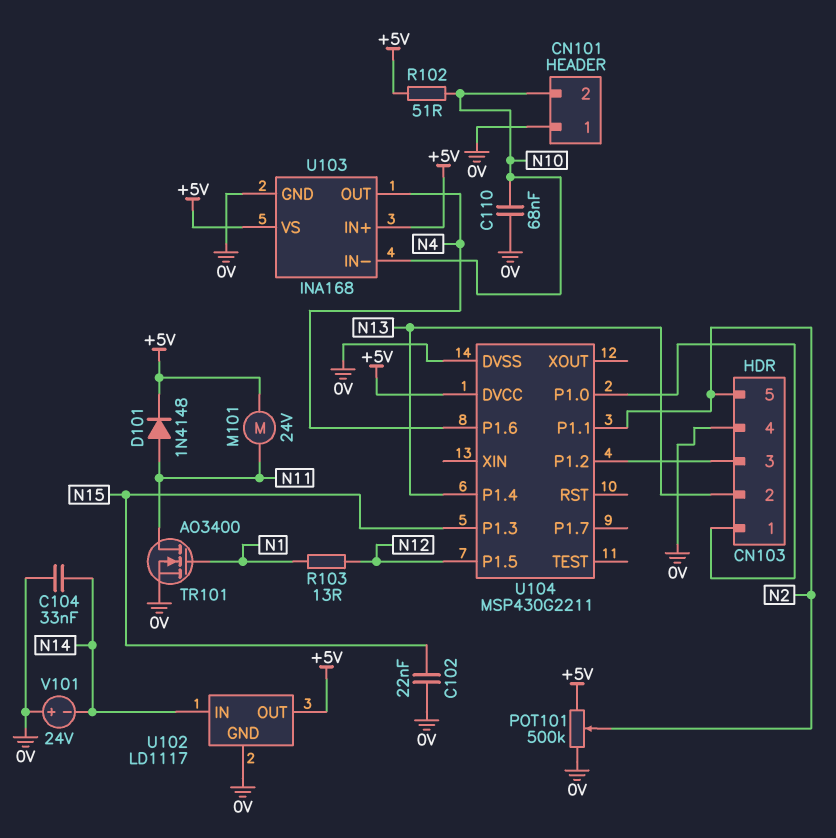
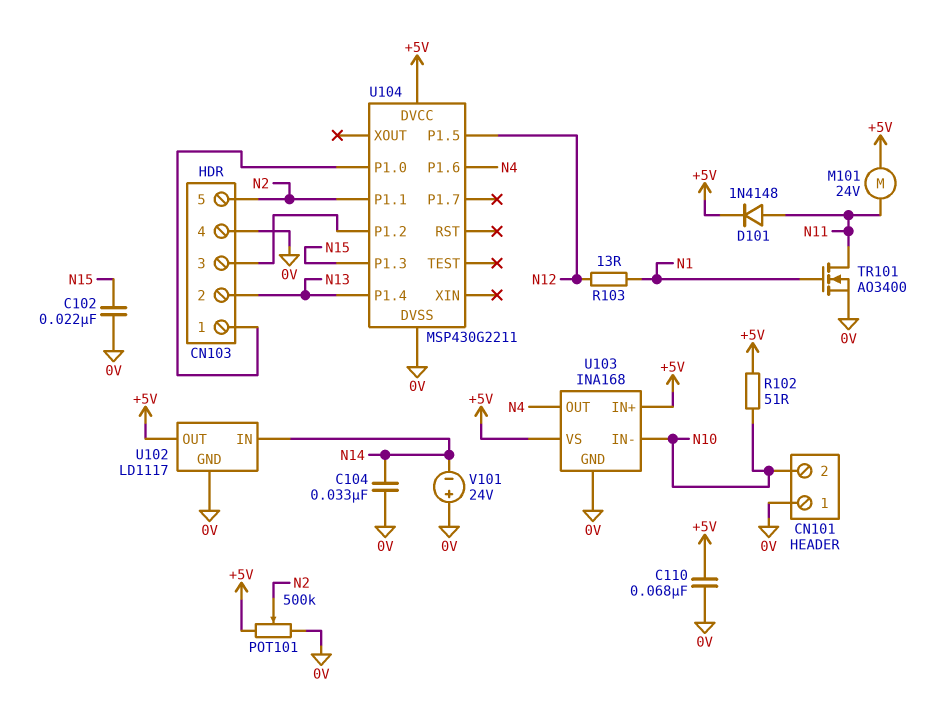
C110: 68nF (0V, N10) -> 68nF (+5V, 0V)

